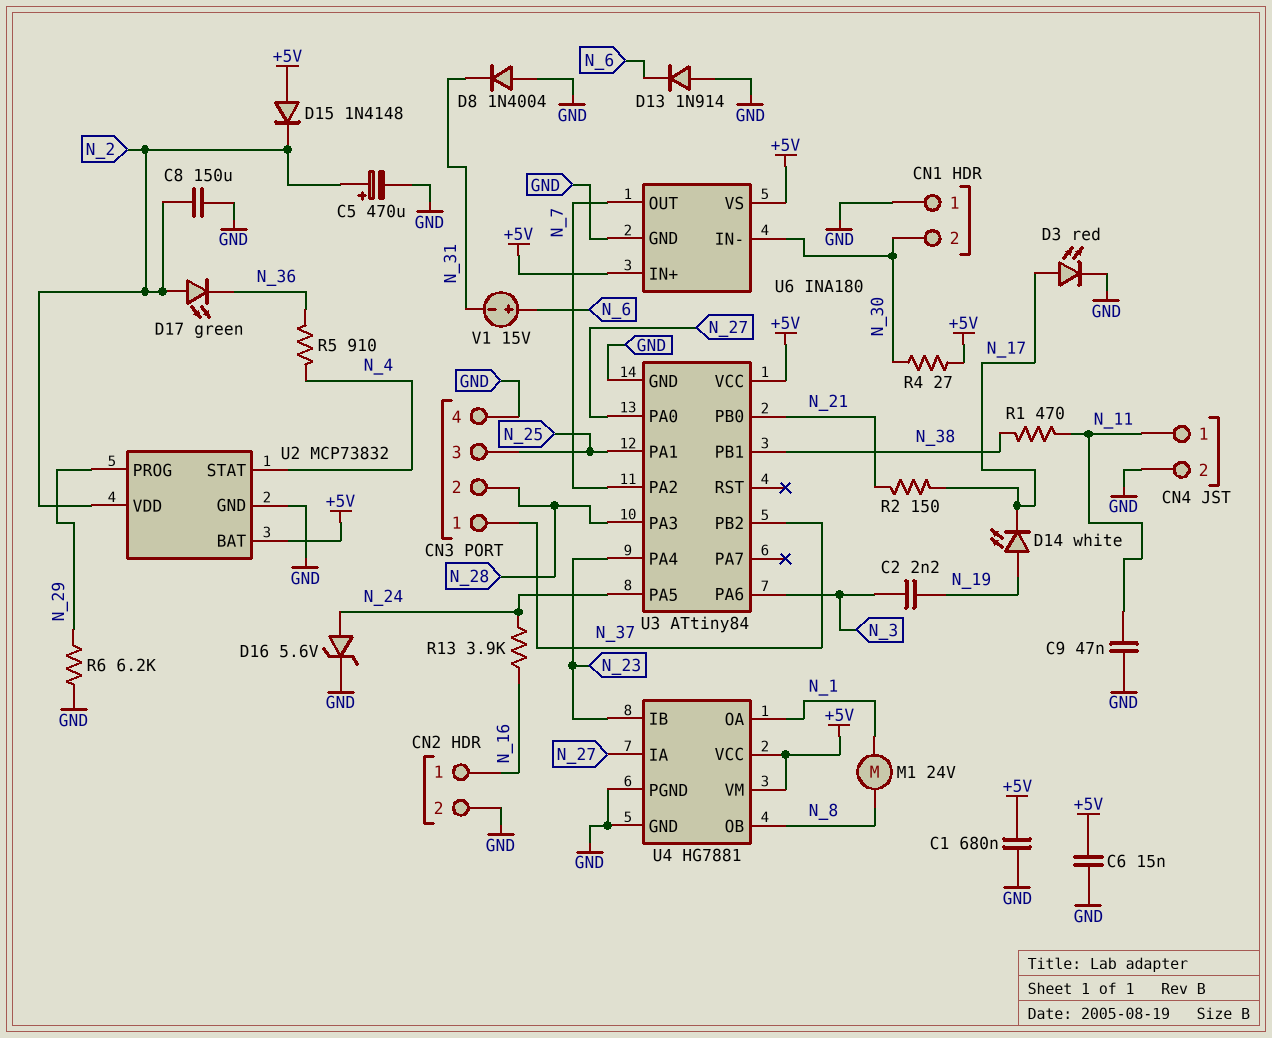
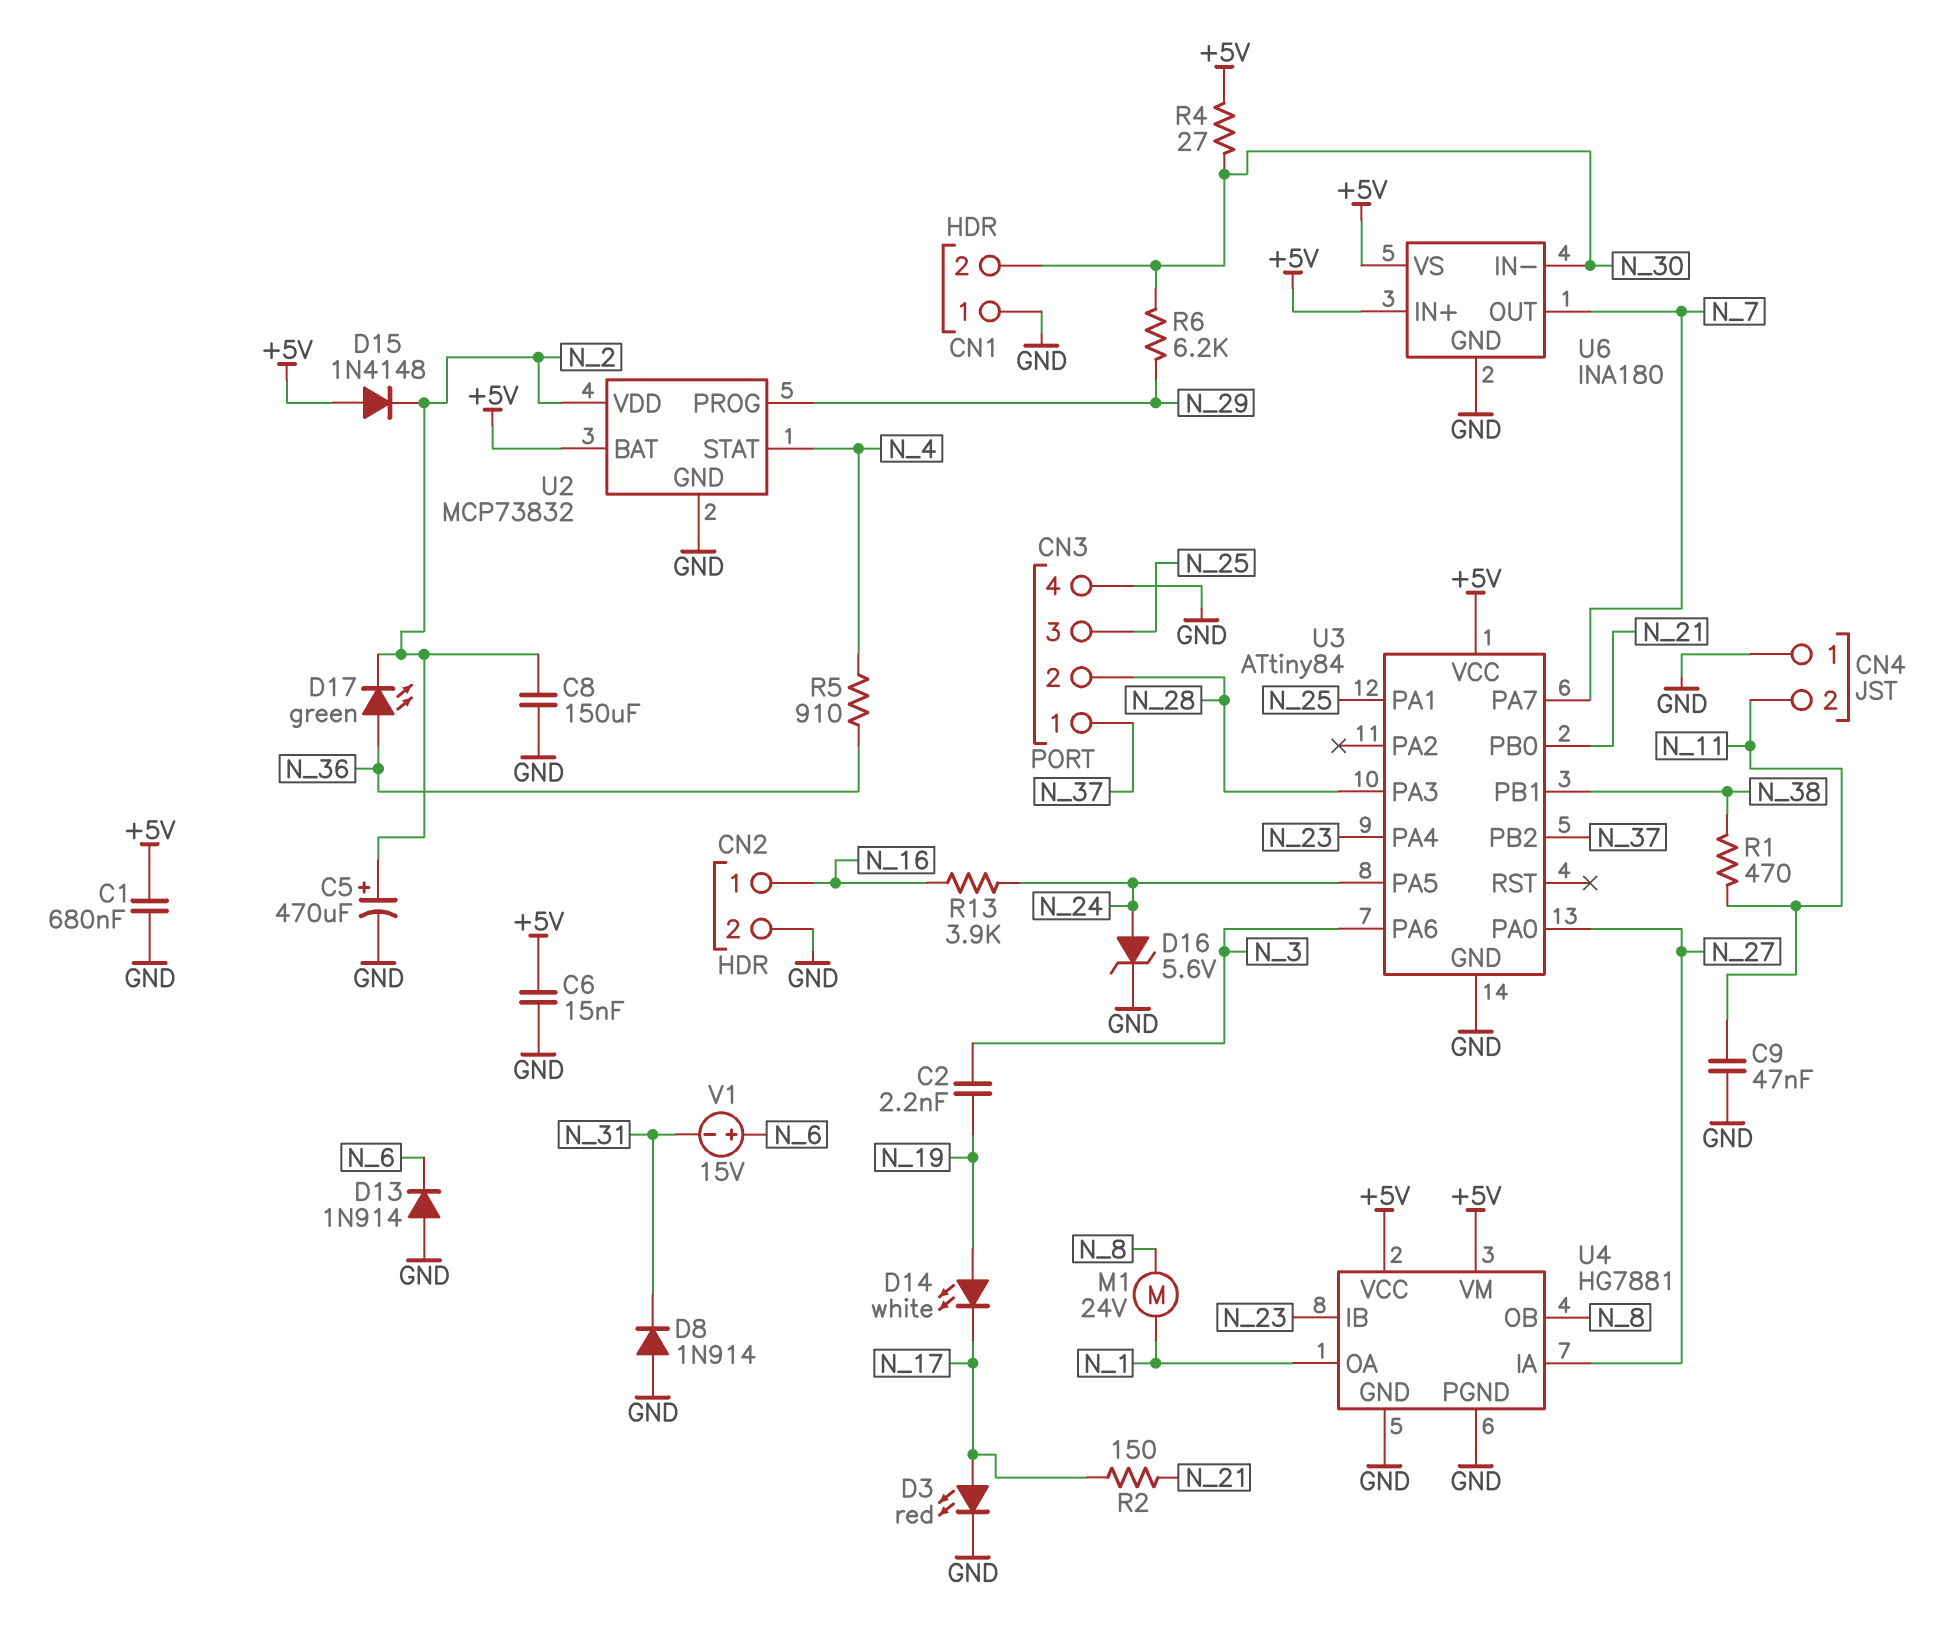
CN4 pin 1: N_11 -> GND
CN4 pin 2: GND -> N_11
D8: diode 1N4004 (A GND, K N_31) -> diode 1N914 (A GND, K N_31)
D17: LED green (A N_2, K N_36) -> LED green (A N_36, K N_2)
R6: 6.2k (GND, N_29) -> 6.2k (N_29, N_30)
U3 pin PA2: N_7 -> none
U3 pin PA7: none -> N_7

